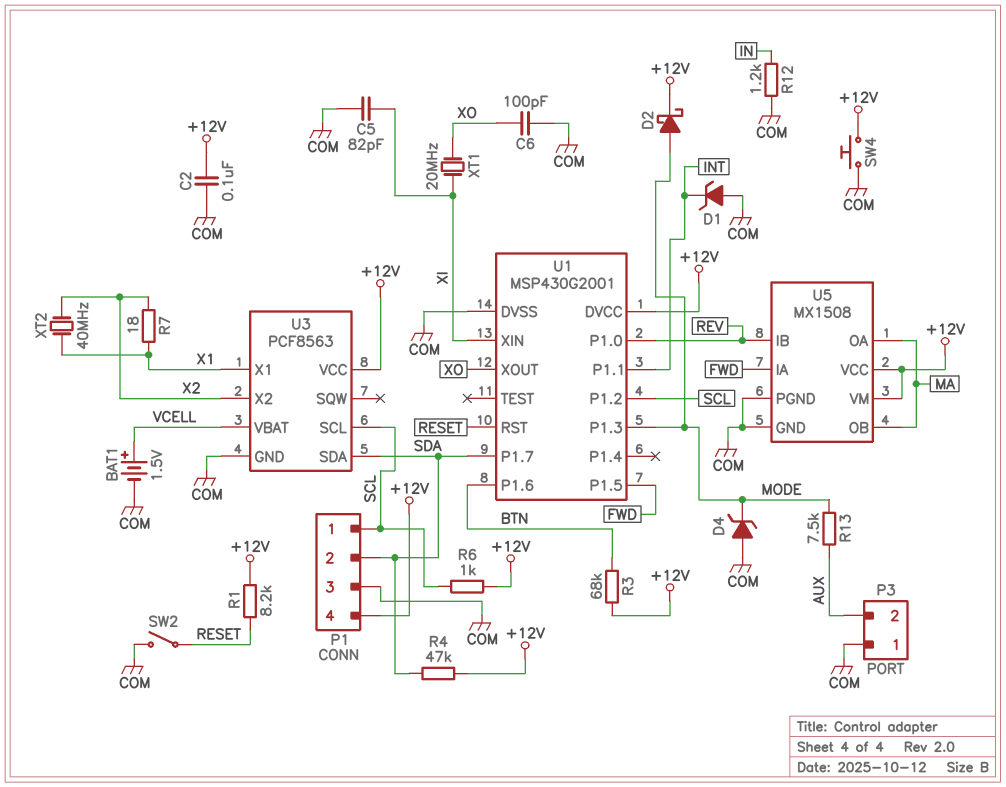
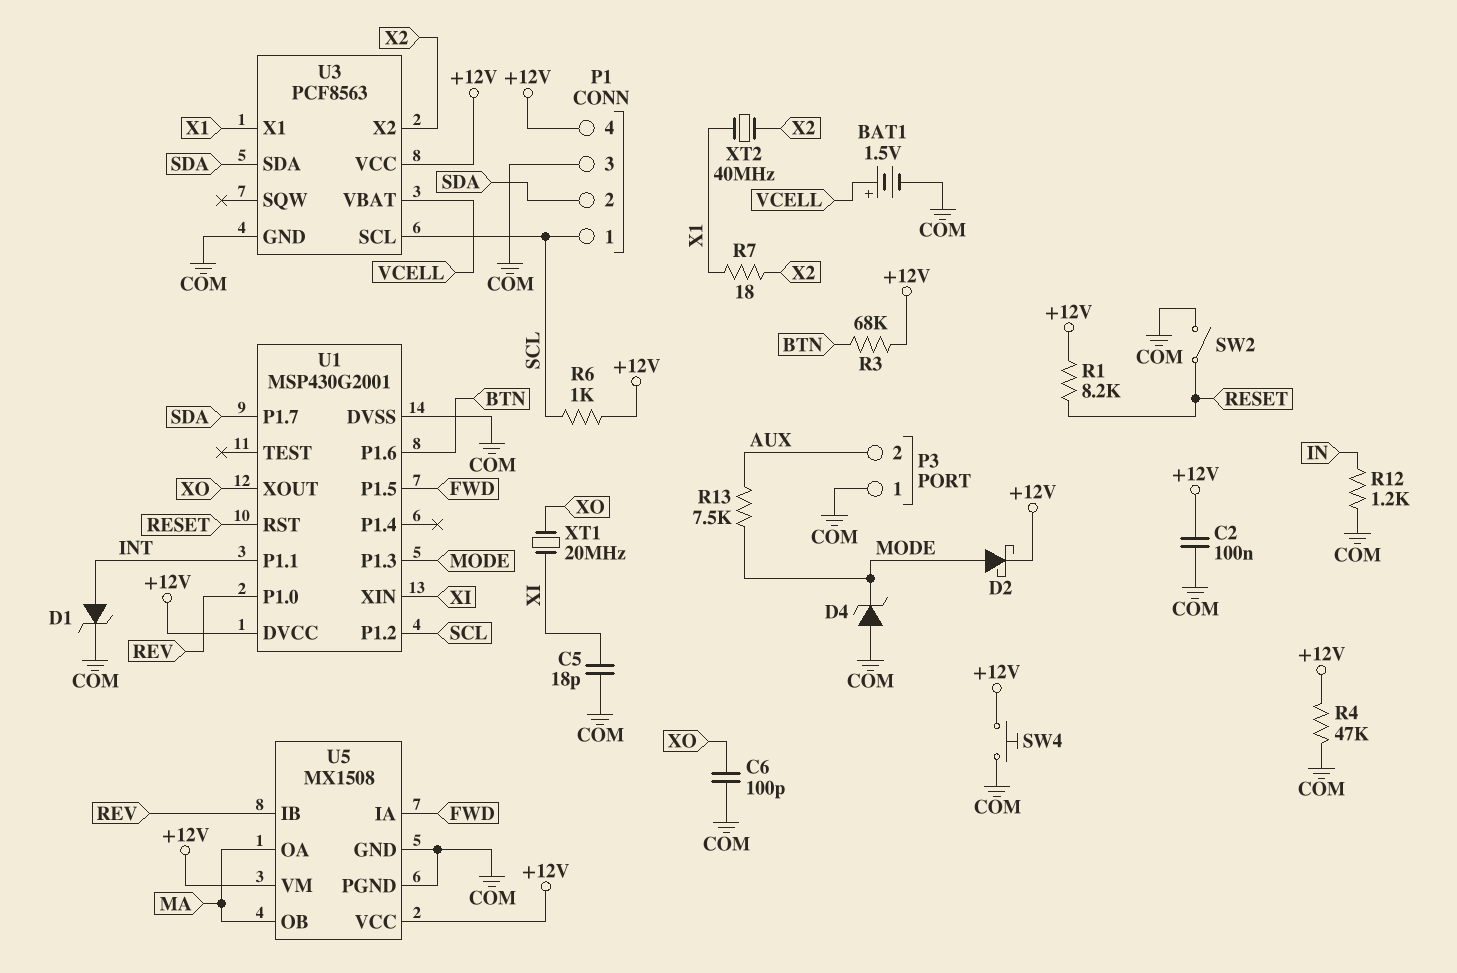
C5: 82pF (COM, XI) -> 18pF (COM, XI)
D1: zener (A COM, K INT) -> zener (A INT, K COM)
R4: 47k (+12V, SDA) -> 47k (+12V, COM)

